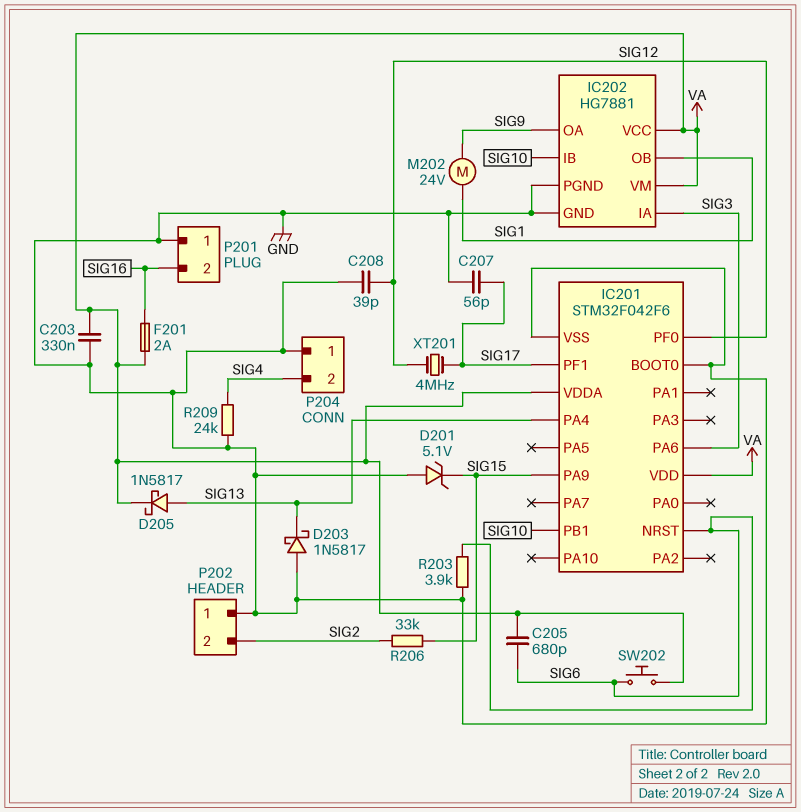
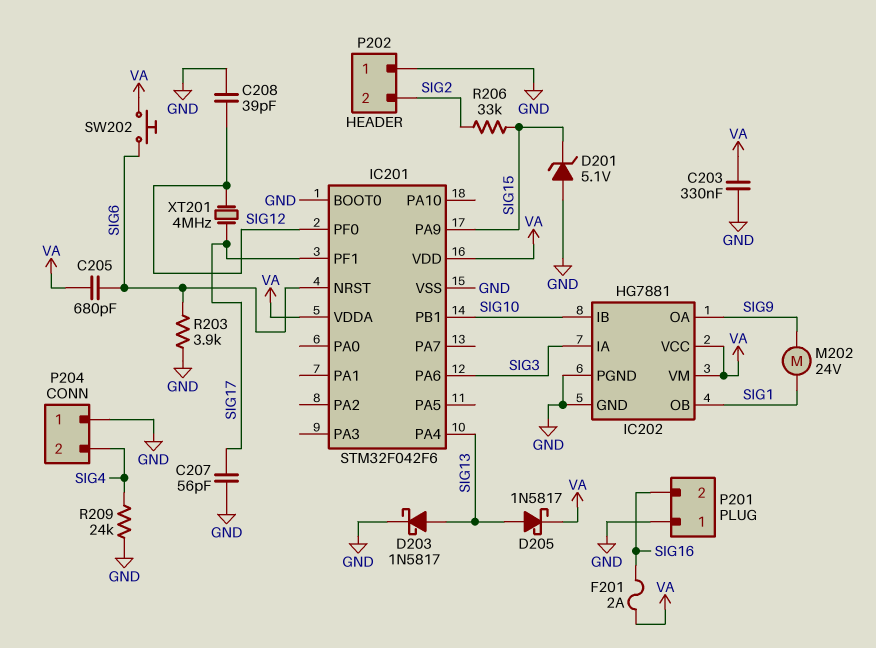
D203: schottky 1N5817 (A GND, K SIG13) -> schottky 1N5817 (A SIG13, K GND)

